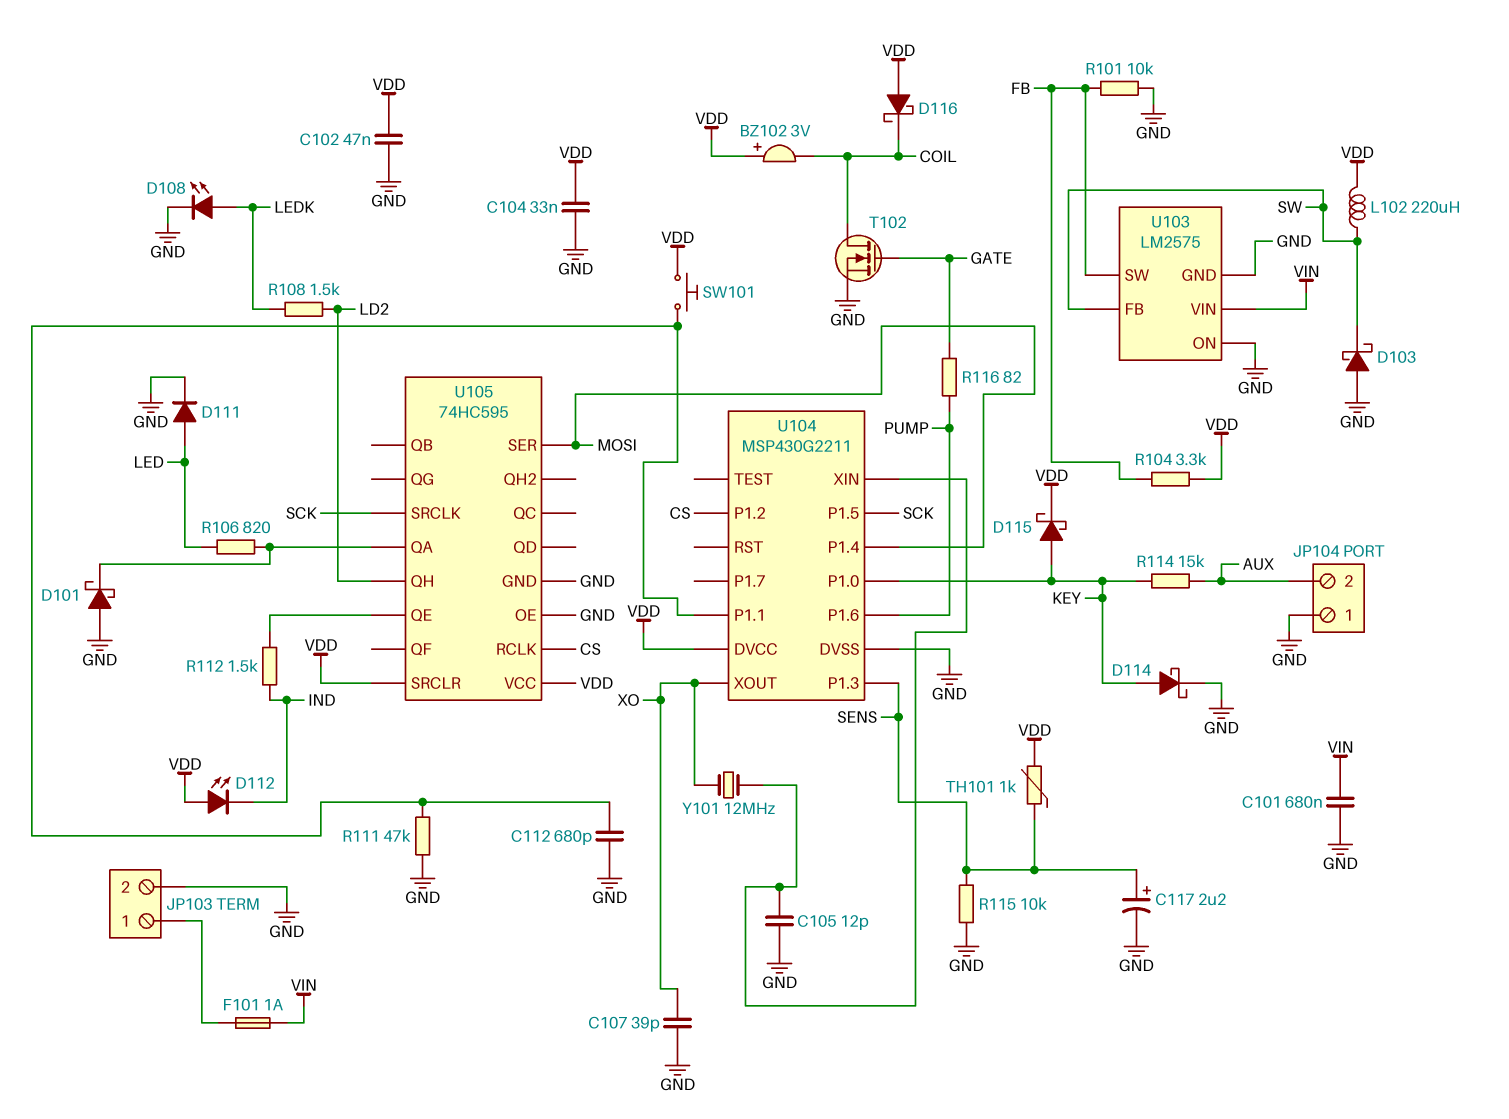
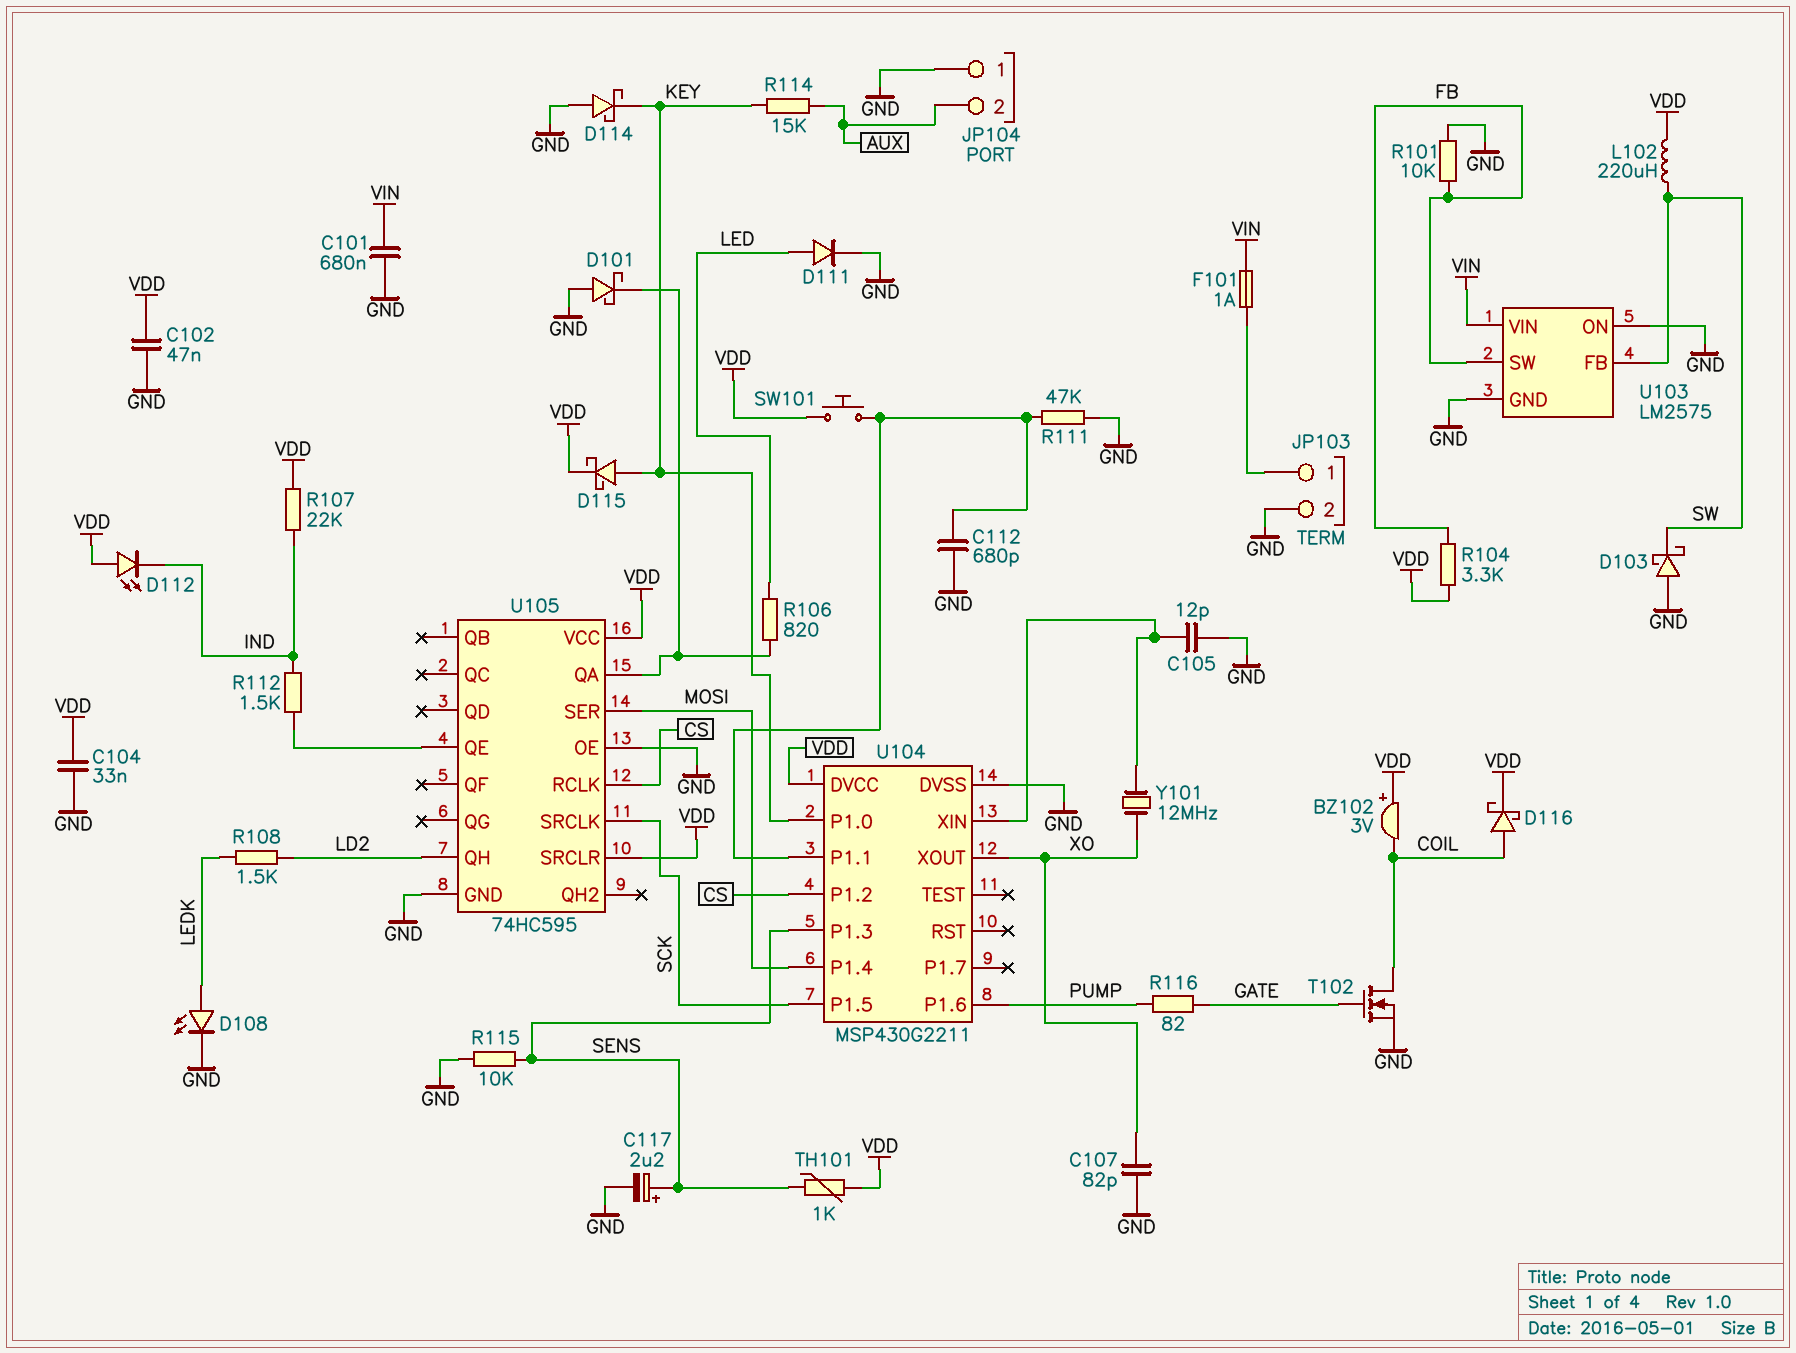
C107: 39pF (GND, XO) -> 82pF (GND, XO)
D114: schottky (A KEY, K GND) -> schottky (A GND, K KEY)
D116: schottky (A VDD, K COIL) -> schottky (A COIL, K VDD)
R107: none -> 22k (IND, VDD)

